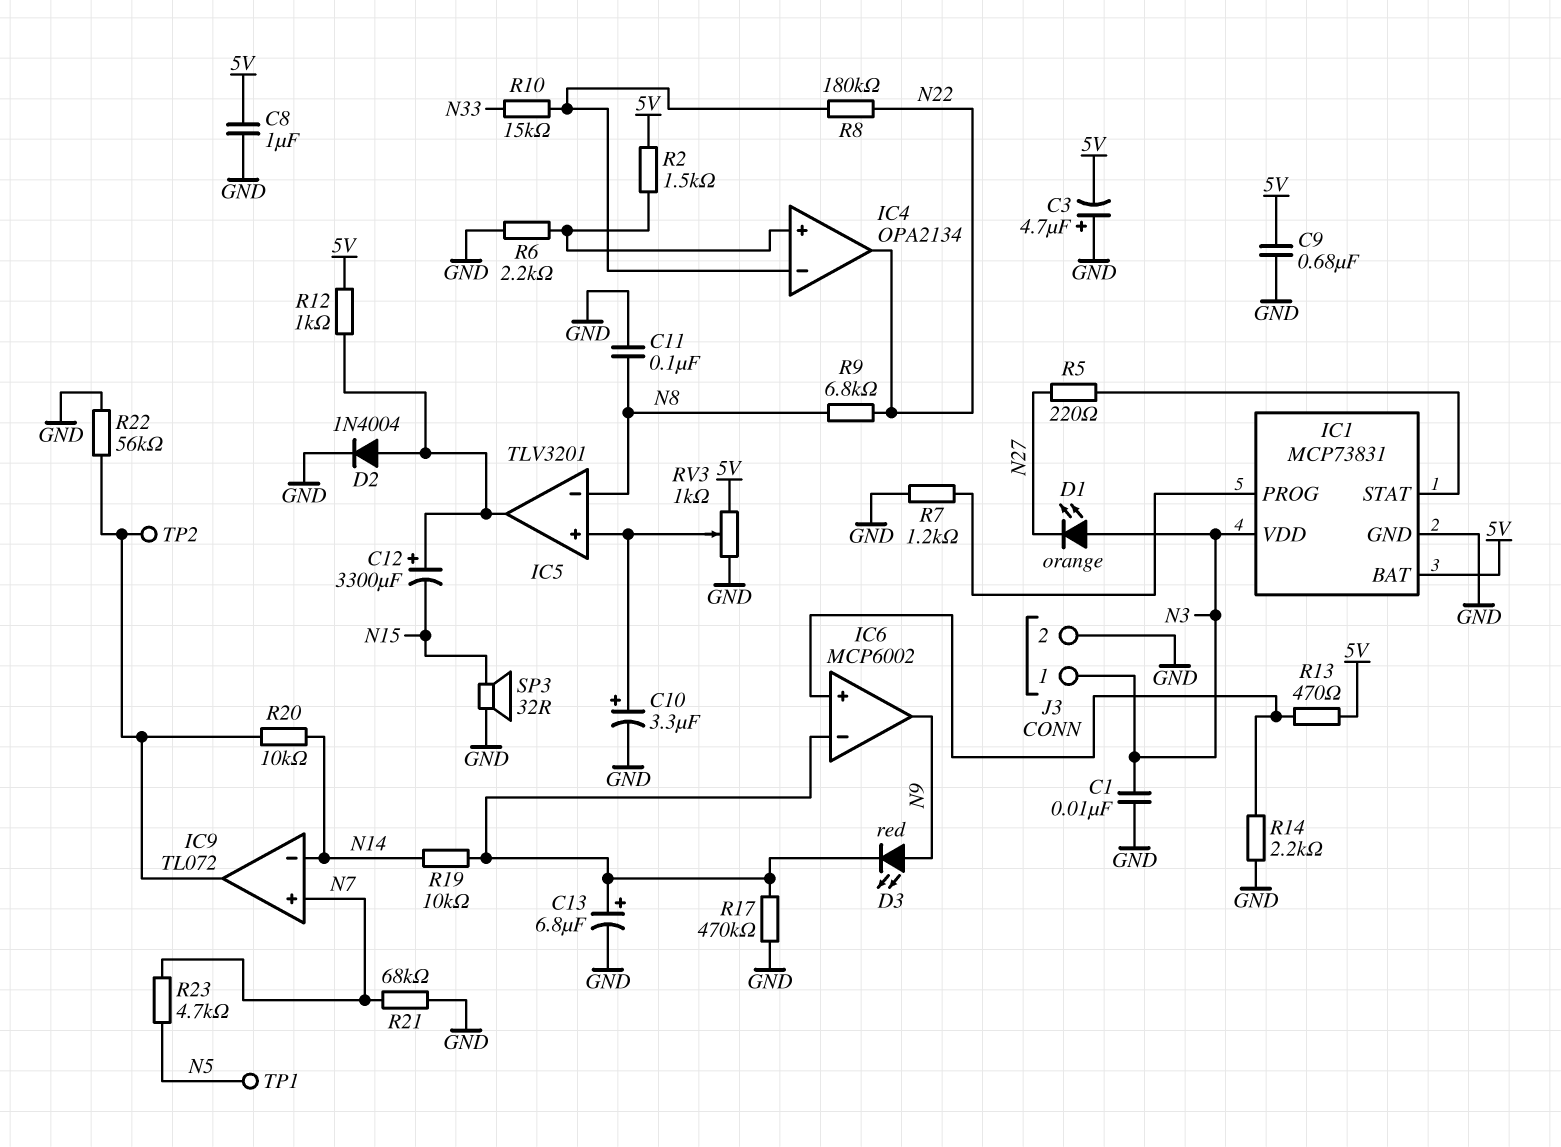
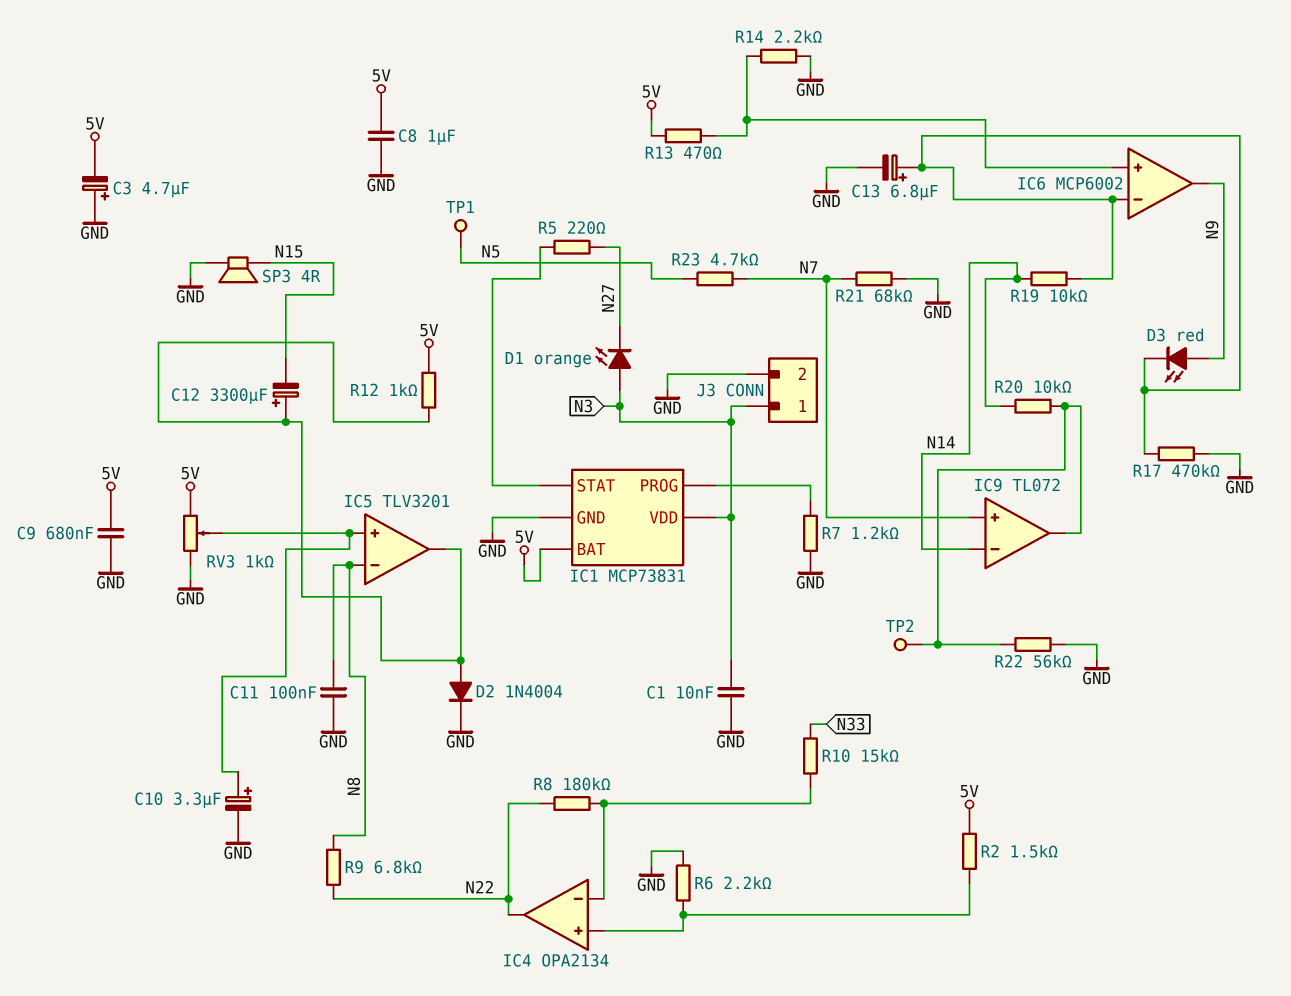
SP3: speaker 32R (GND, N15) -> speaker 4R (GND, N15)

